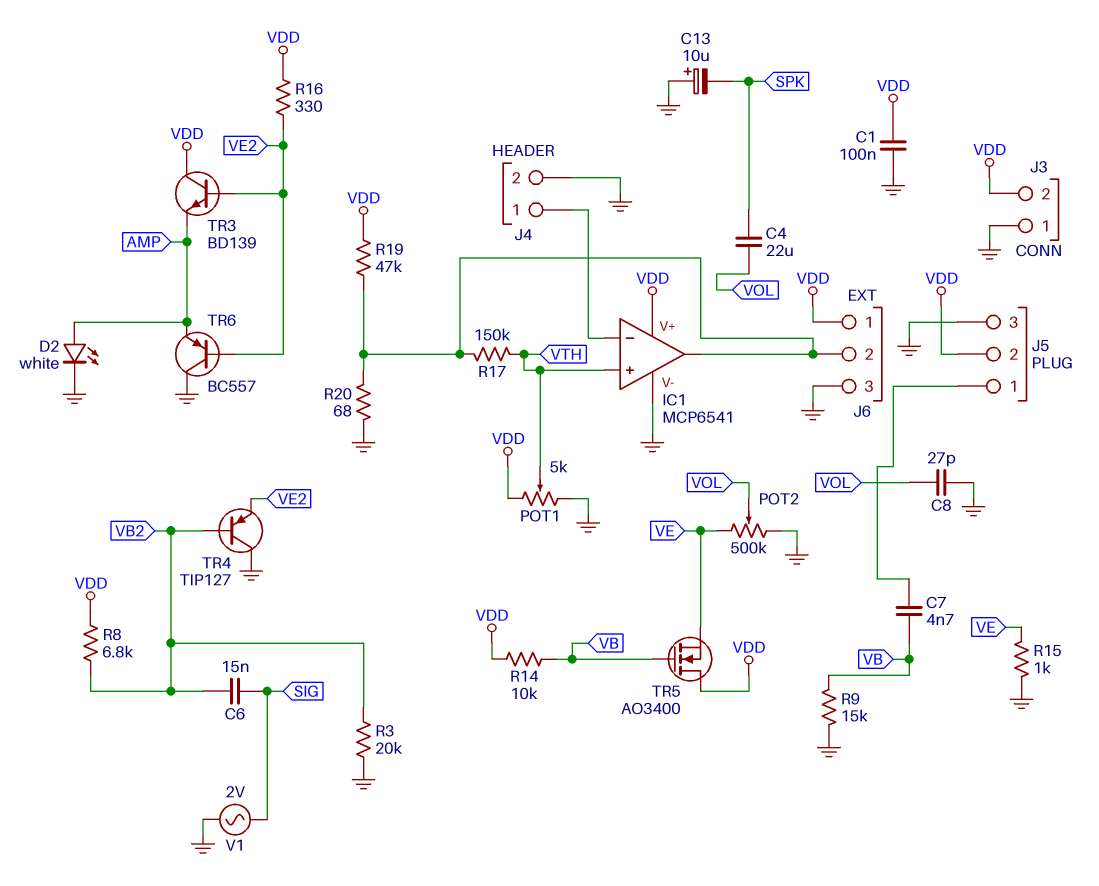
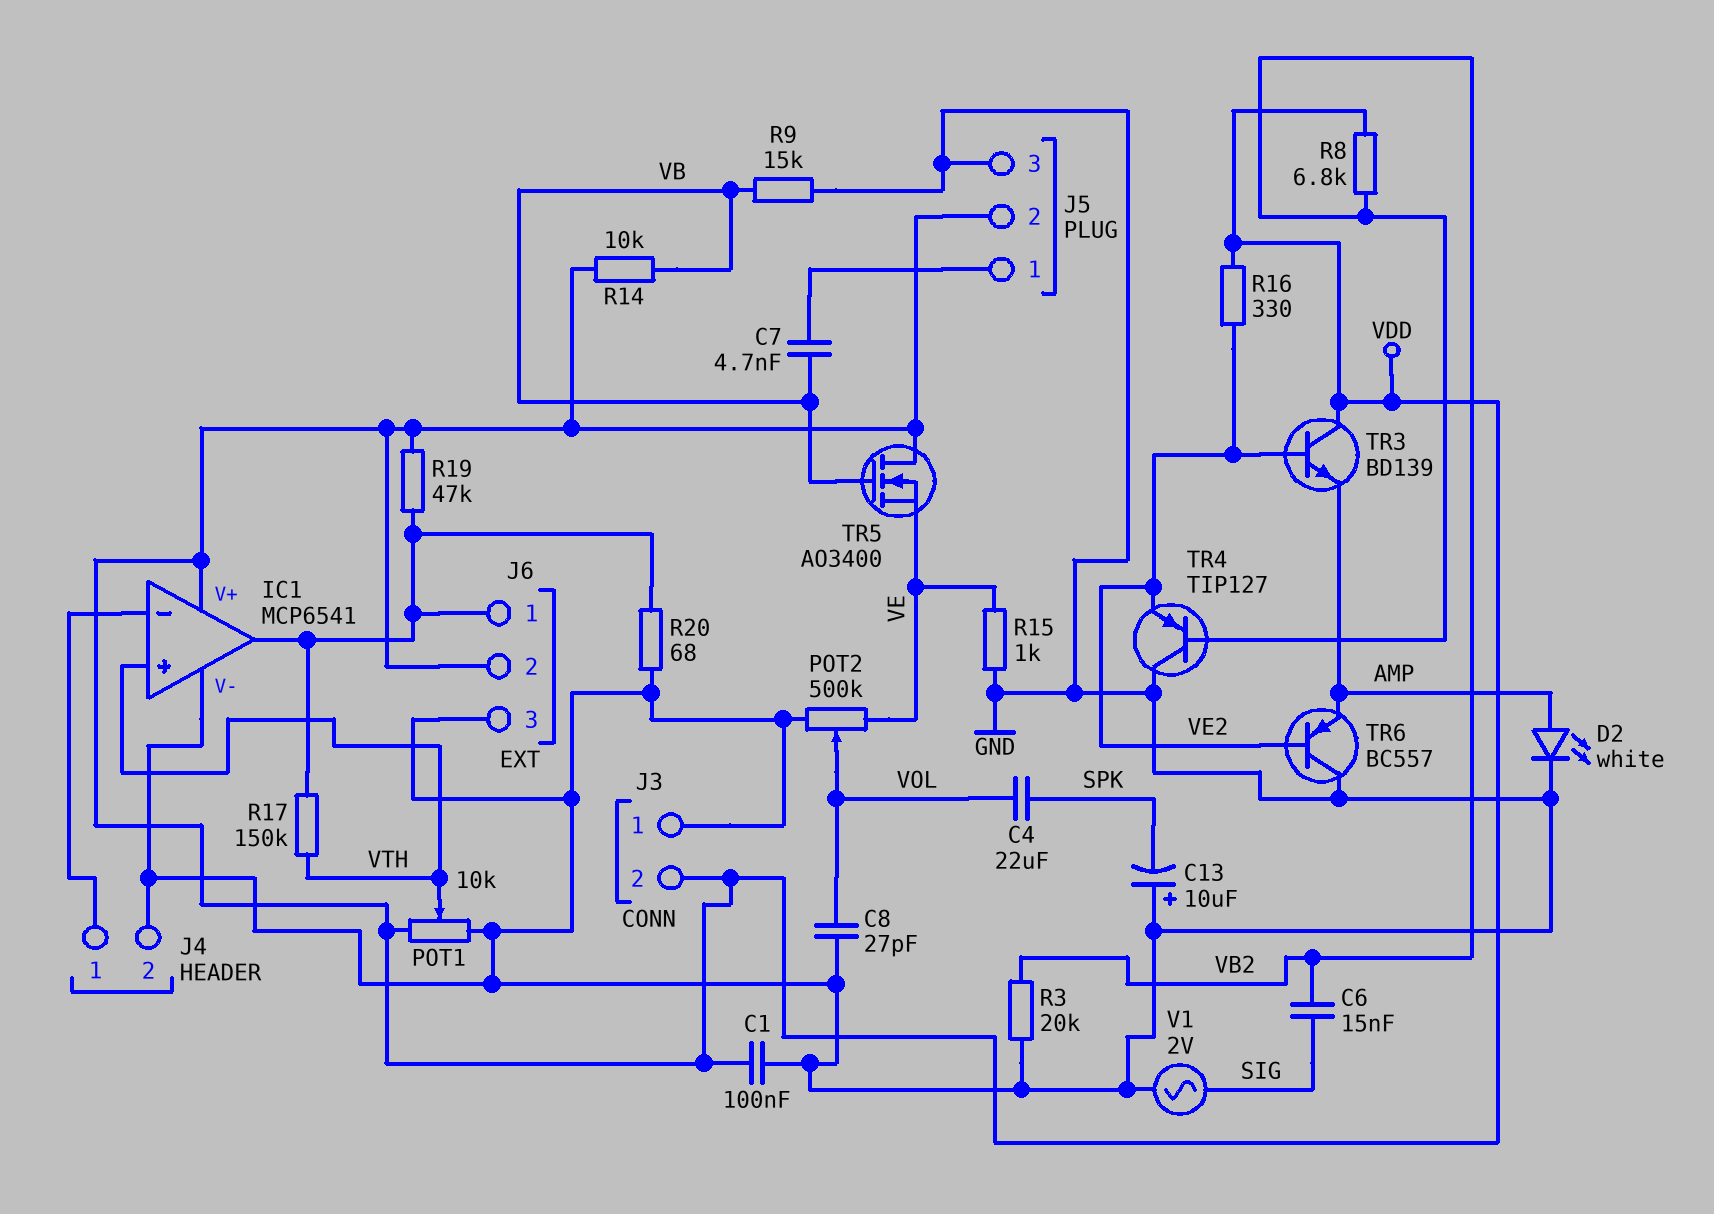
J6 pin 1: VDD -> IC1/out
J6 pin 2: IC1/out -> VDD
POT1: 5k (GND, VDD, wiper VTH) -> 10k (GND, VDD, wiper VTH)

